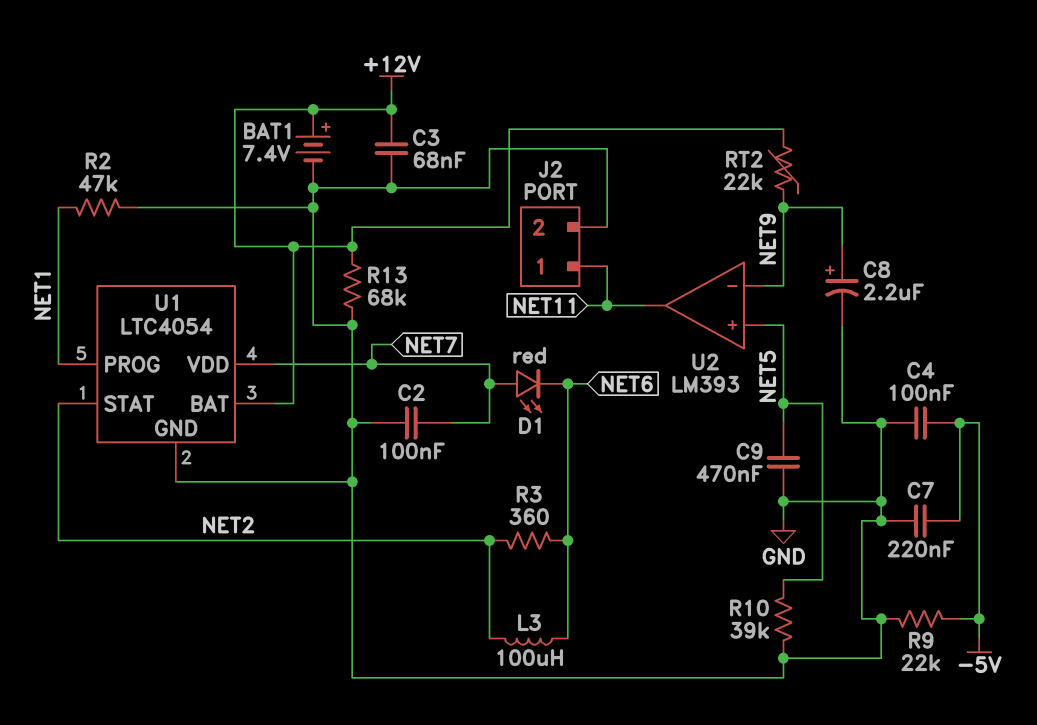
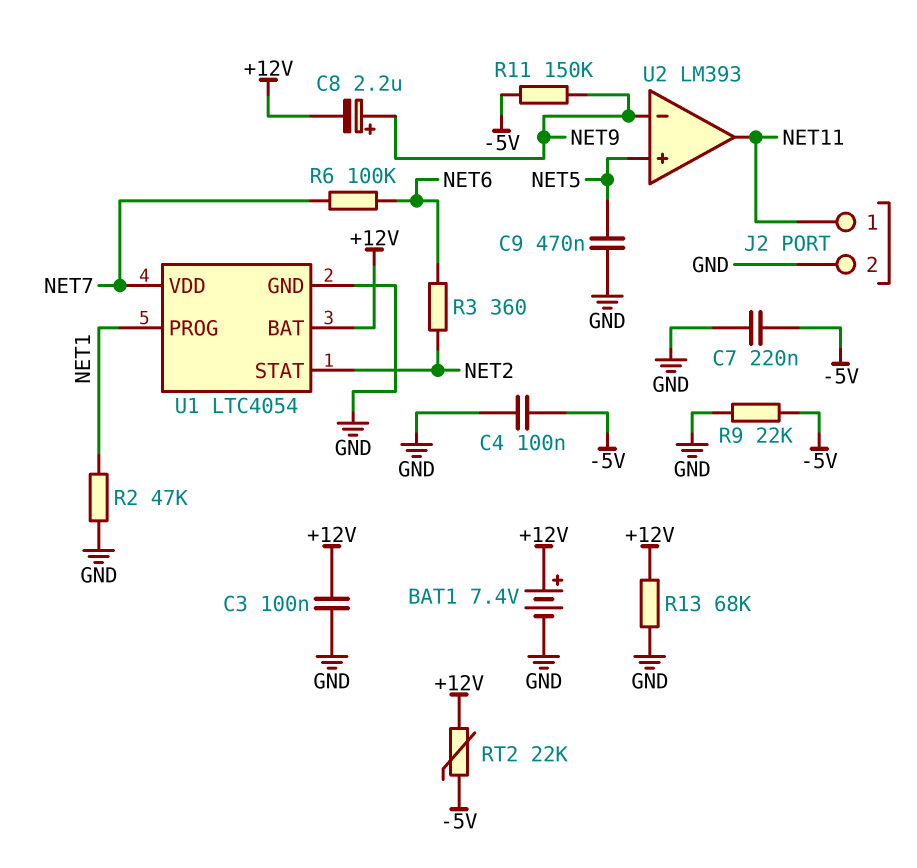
C2: 100nF (GND, NET7) -> none
C3: 68nF (+12V, GND) -> 100nF (+12V, GND)
C8: 2.2uF (plus NET9, minus GND) -> 2.2uF (plus NET9, minus +12V)
D1: LED red (A NET7, K NET6) -> none
L3: 100uH (NET2, NET6) -> none
R6: none -> 100k (NET6, NET7)
R10: 39k (GND, NET5) -> none
R11: none -> 150k (-5V, NET9)
RT2: 22k (+12V, NET9) -> 22k (+12V, -5V)

